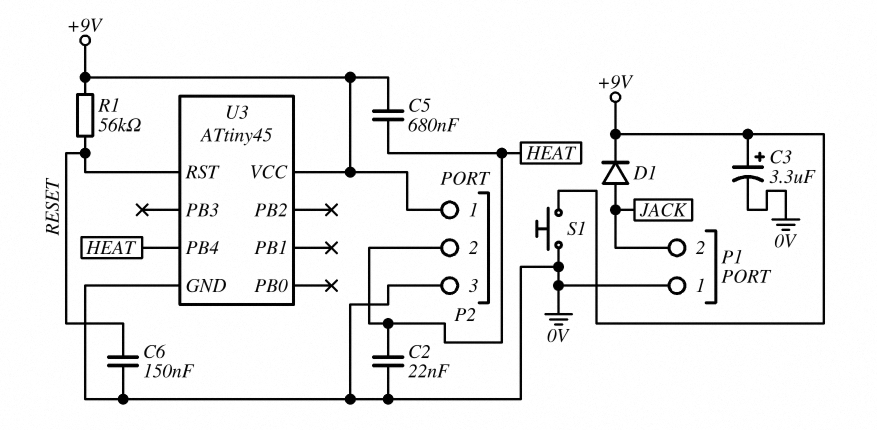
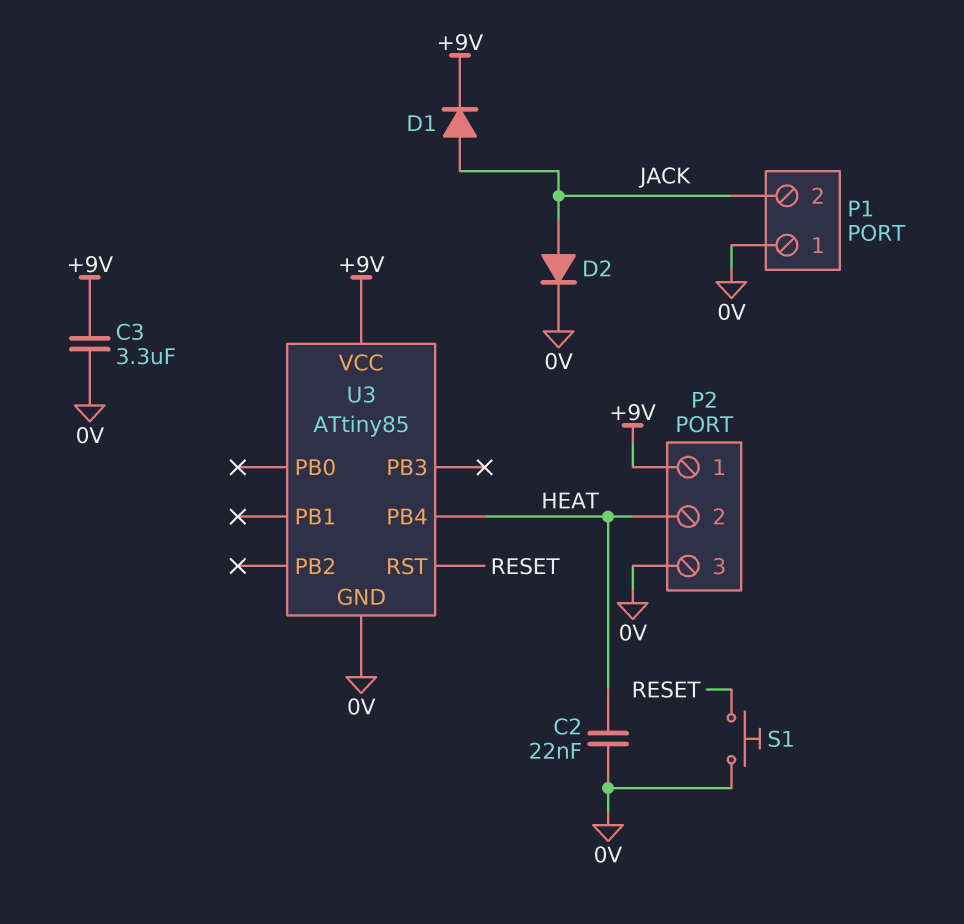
C3: 3.3uF (plus +9V, minus 0V) -> 3.3uF (+9V, 0V)
C5: 680nF (+9V, HEAT) -> none
C6: 150nF (0V, RESET) -> none
D2: none -> diode (A JACK, K 0V)
R1: 56k (+9V, RESET) -> none
S1: button (+9V, 0V) -> button (0V, RESET)
U3: ATtiny45 -> ATtiny85

